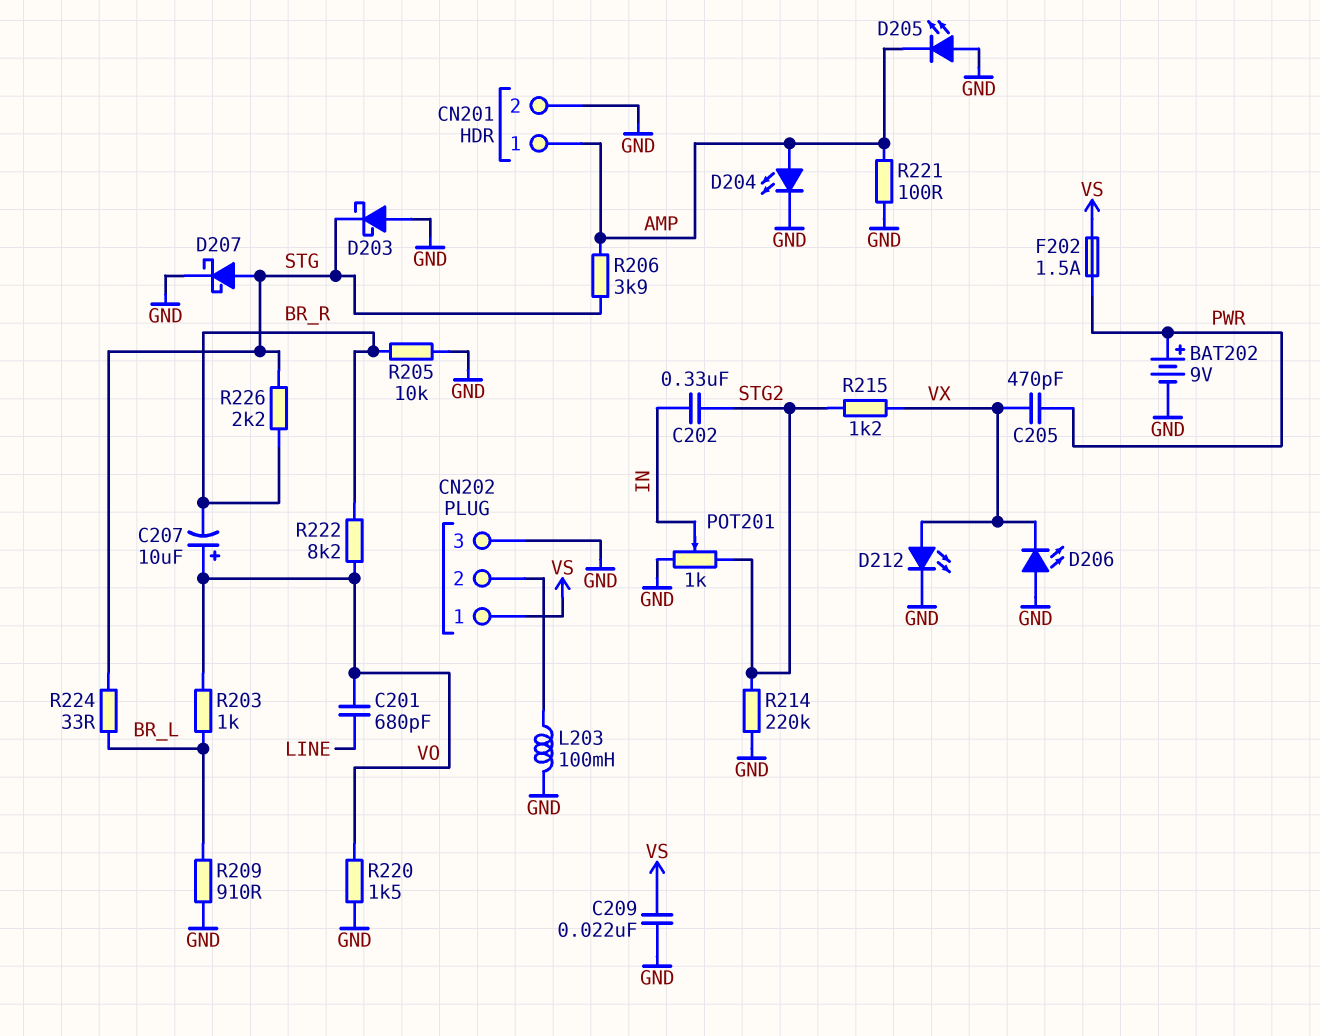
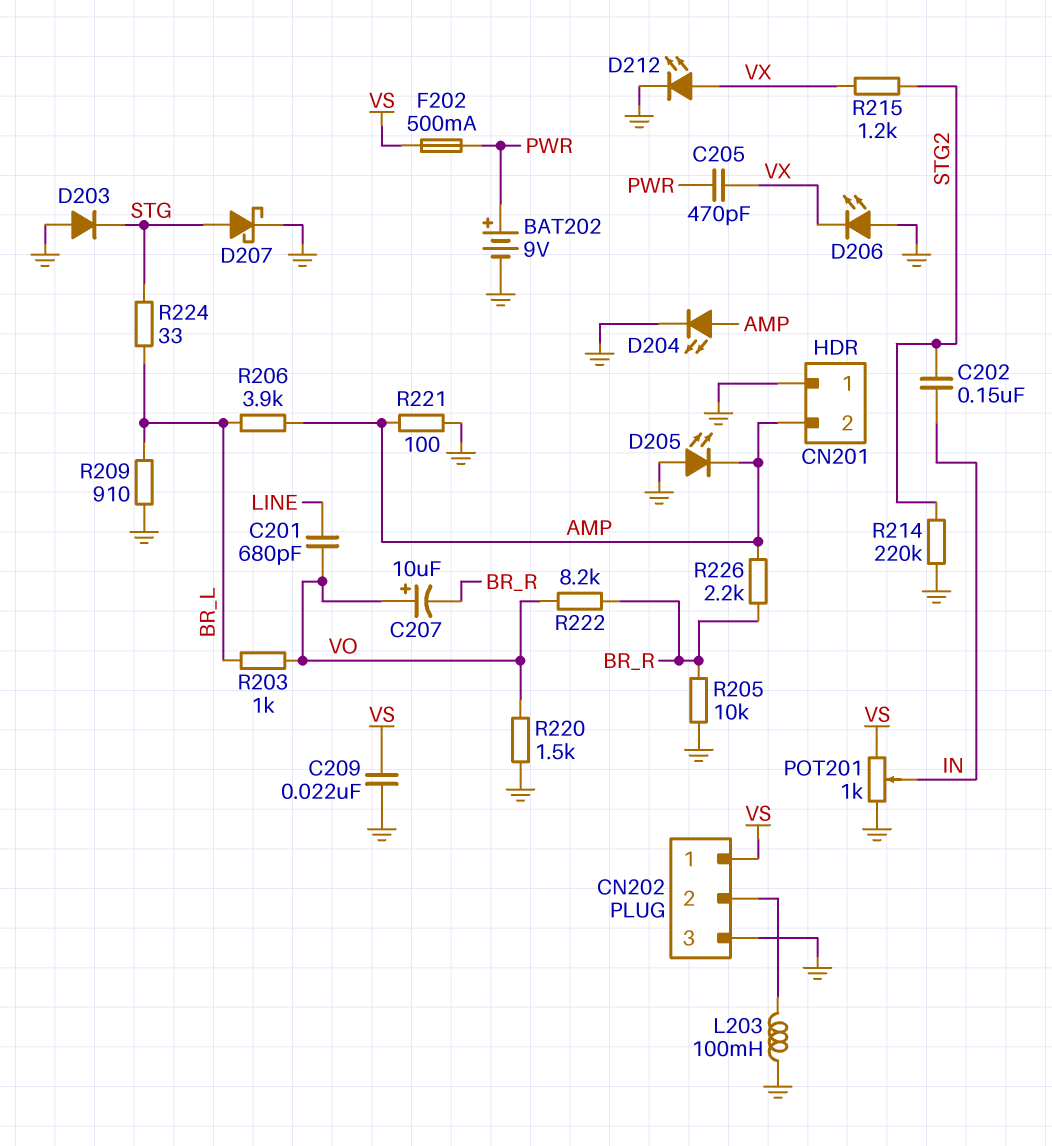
C202: 330nF (IN, STG2) -> 150nF (IN, STG2)
CN201 pin 1: AMP -> GND
CN201 pin 2: GND -> AMP
D203: schottky (A GND, K STG) -> diode (A GND, K STG)
F202: 1.5A (PWR, VS) -> 500mA (PWR, VS)
POT201: 1k (GND, STG2, wiper IN) -> 1k (GND, VS, wiper IN)
R206: 3.9k (AMP, STG) -> 3.9k (AMP, BR_L)
R226: 2.2k (BR_R, STG) -> 2.2k (AMP, BR_R)

